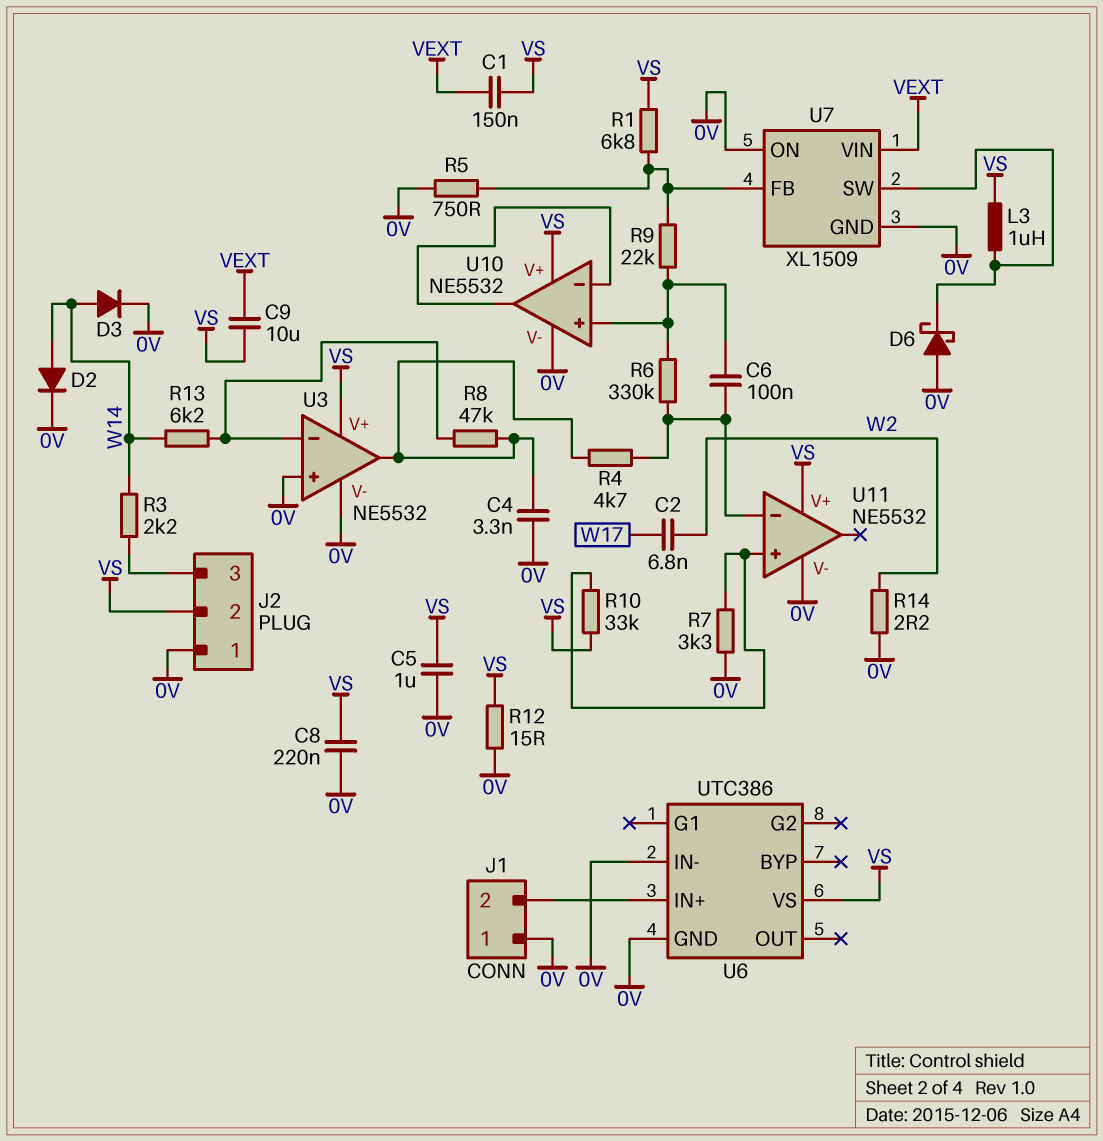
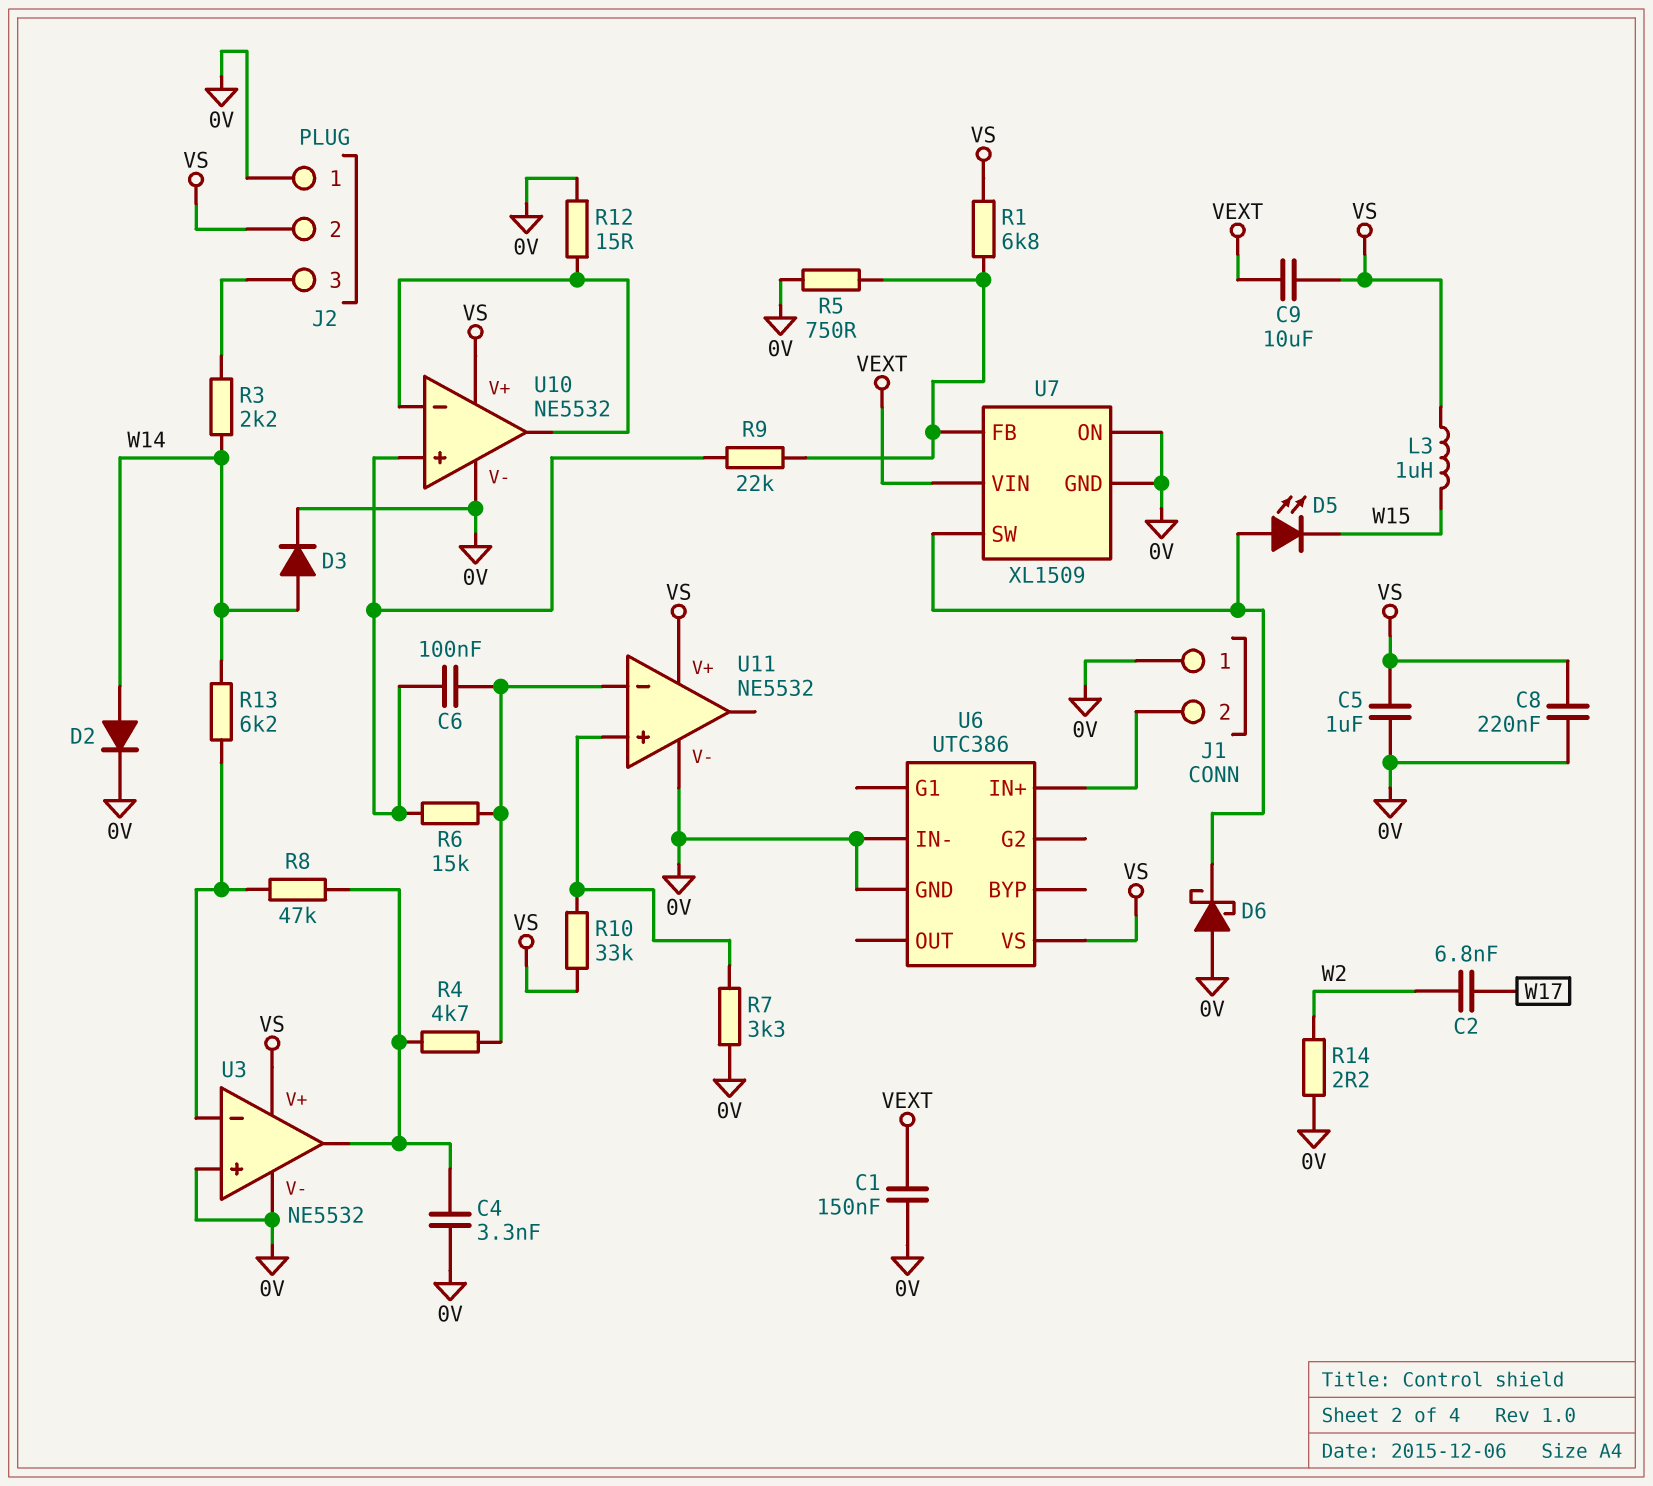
C1: 150nF (VEXT, VS) -> 150nF (0V, VEXT)
D5: none -> LED (A U7/SW, K W15)
L3: 1uH (U7/SW, VS) -> 1uH (VS, W15)
R6: 330k (U10/in+, U11/in-) -> 15k (U10/in+, U11/in-)
R12: 15 (0V, VS) -> 15 (0V, U10/in-)

